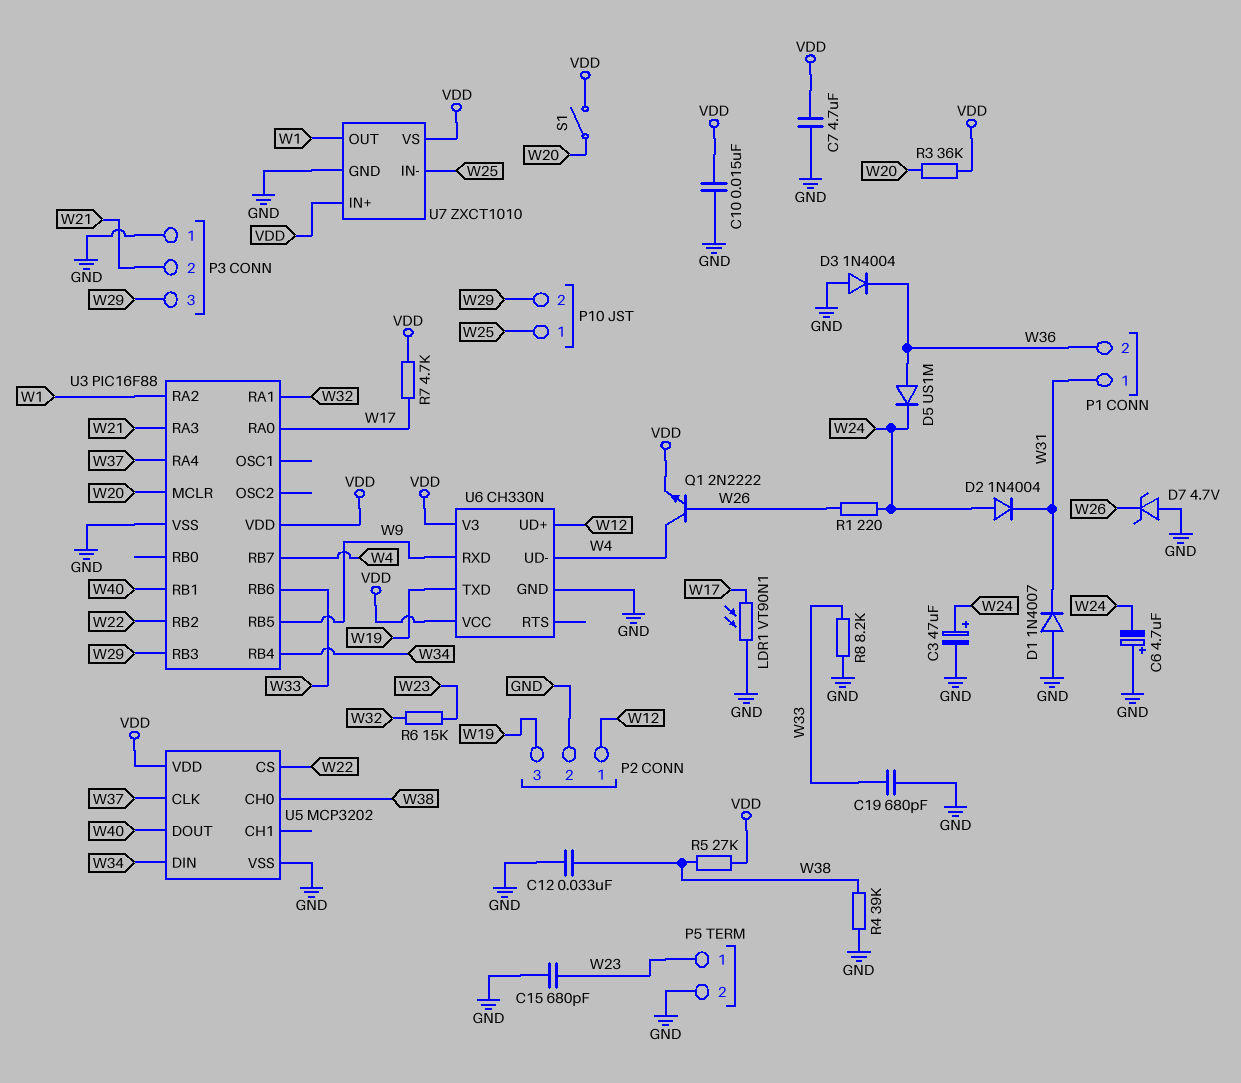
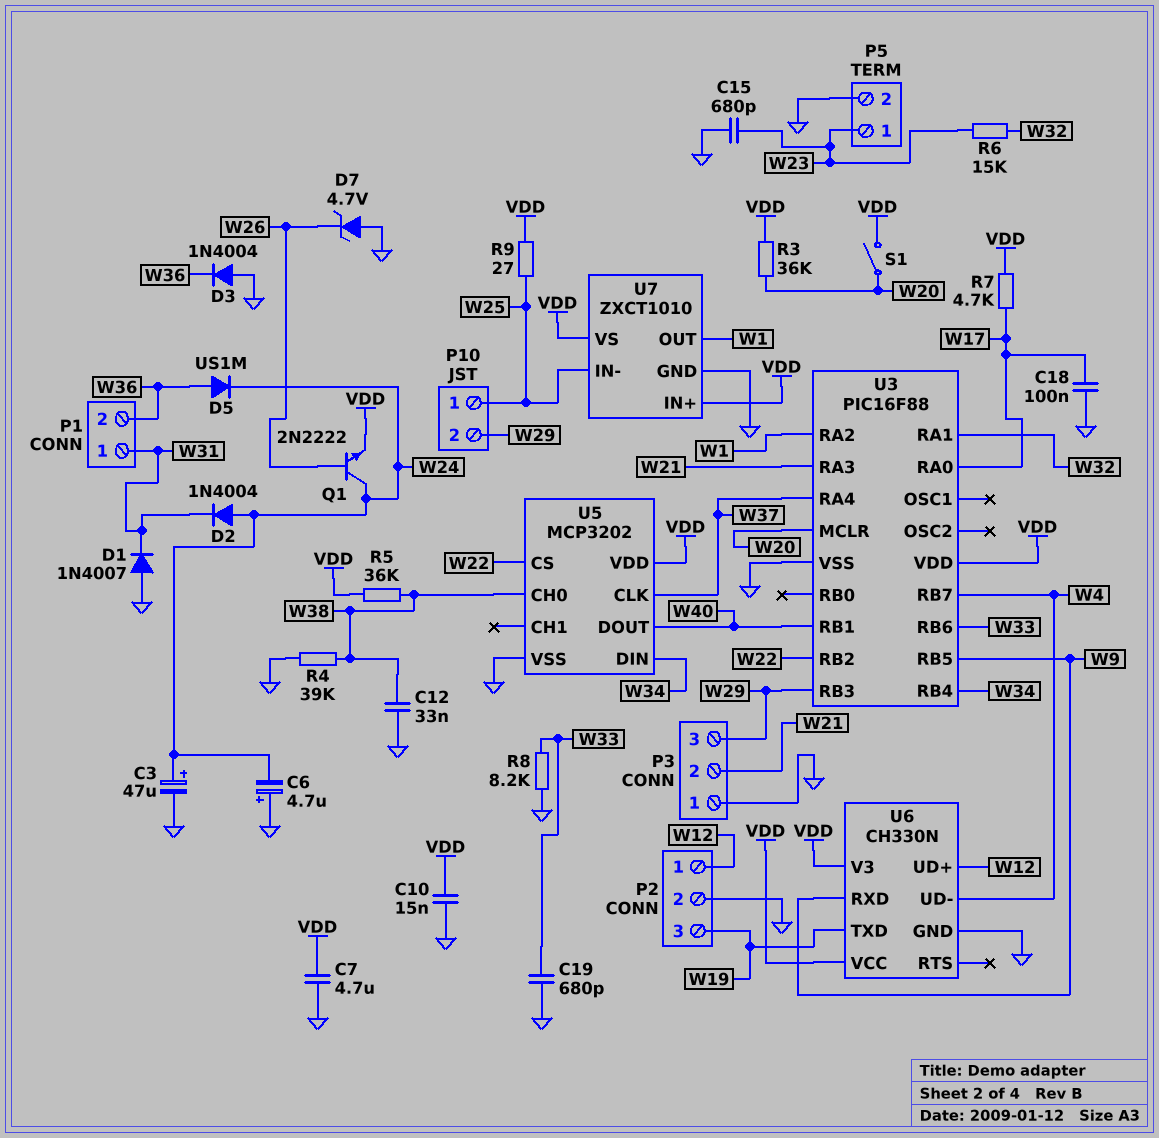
C18: none -> 100nF (GND, W17)
LDR1: VT90N1 (GND, W17) -> none
Q1: NPN 2N2222 (B W26, C W4, E VDD) -> NPN 2N2222 (B W26, C W24, E VDD)
R1: 220 (W24, W26) -> none
R5: 27k (VDD, W38) -> 36k (VDD, W38)
R9: none -> 27 (VDD, W25)

